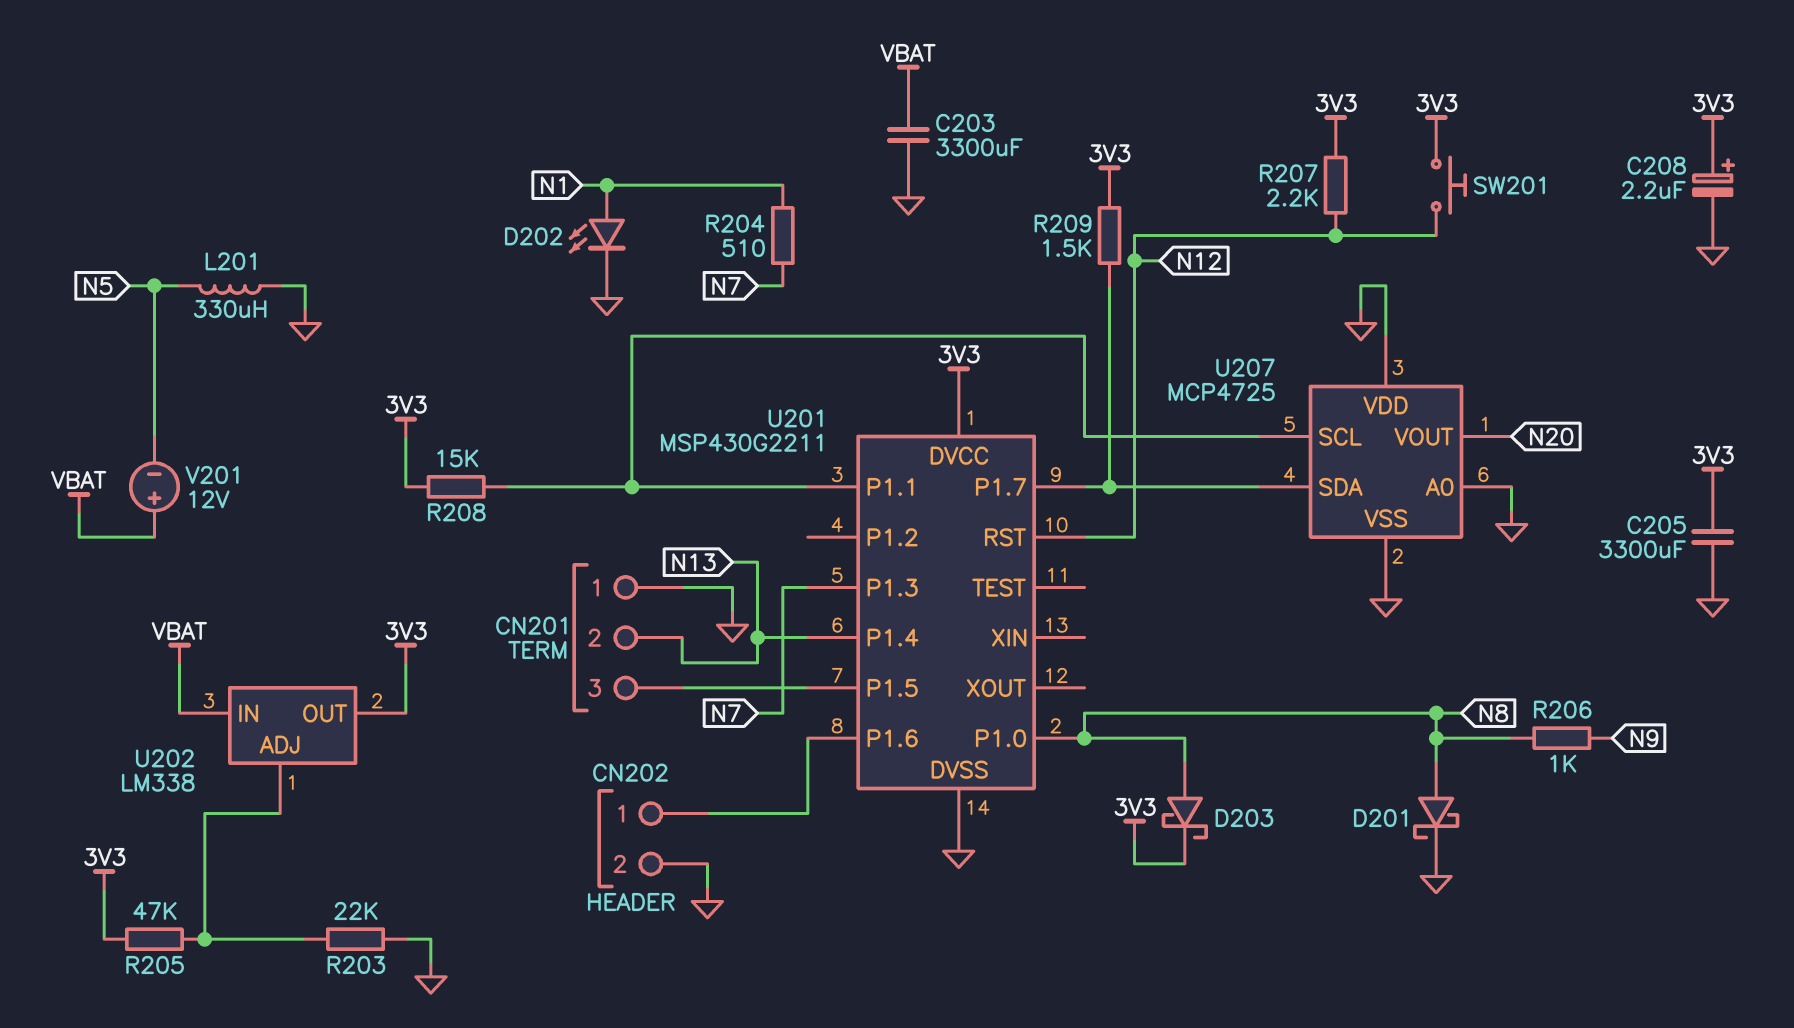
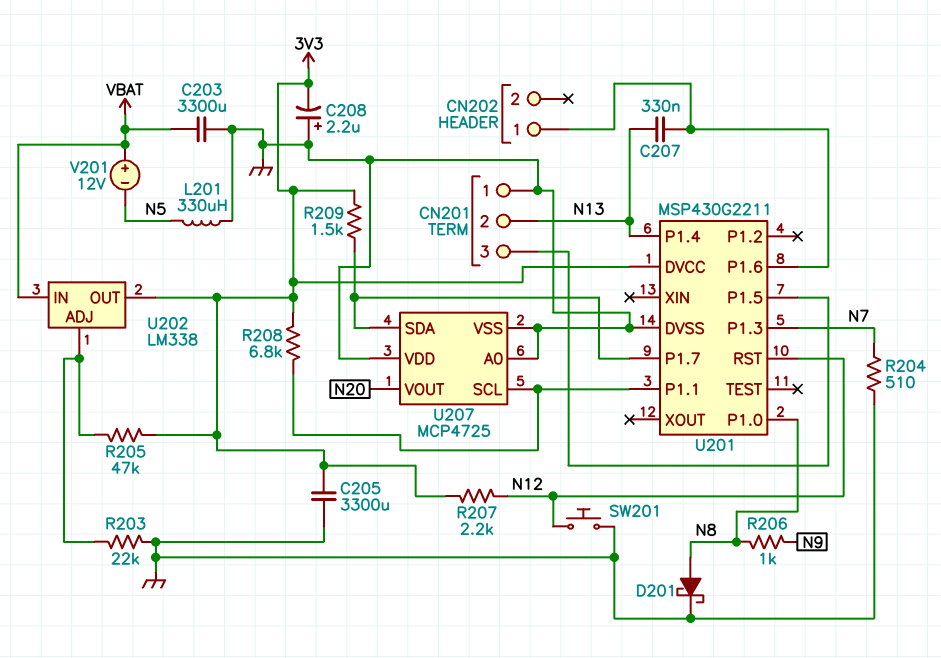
C207: none -> 330nF (CN202/1, N13)
C208: 2.2uF (plus 3V3, minus GND) -> 2.2uF (plus GND, minus 3V3)
CN202 pin 2: GND -> none
D202: LED (A N1, K GND) -> none
D203: schottky (A N8, K 3V3) -> none
R204: 510 (N1, N7) -> 510 (GND, N7)
R208: 15k (3V3, U201/P1.1) -> 6.8k (3V3, U201/P1.1)
SW201: button (3V3, N12) -> button (GND, N12)

